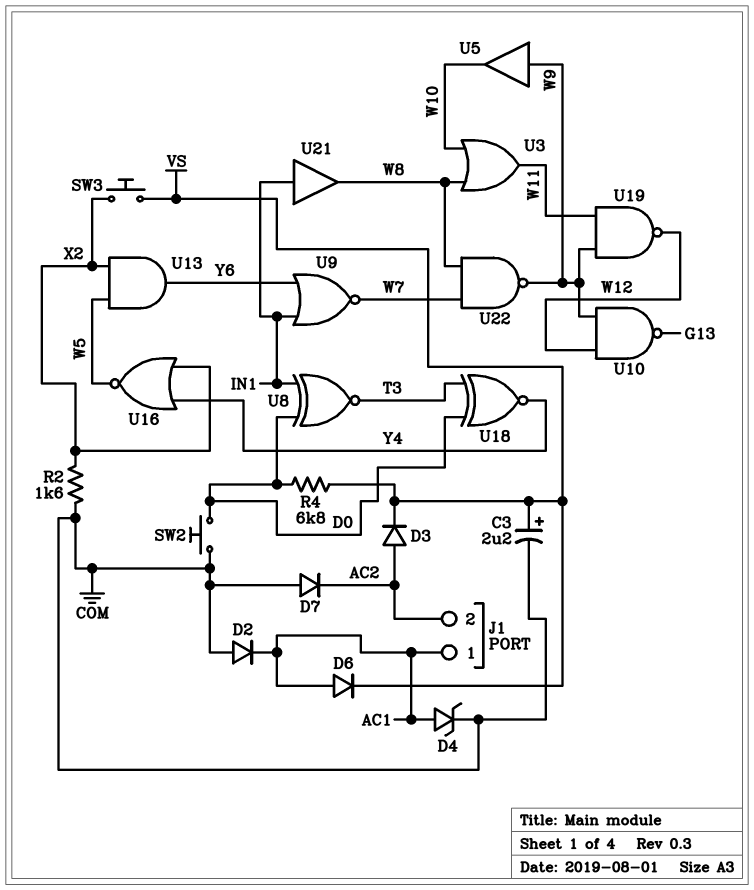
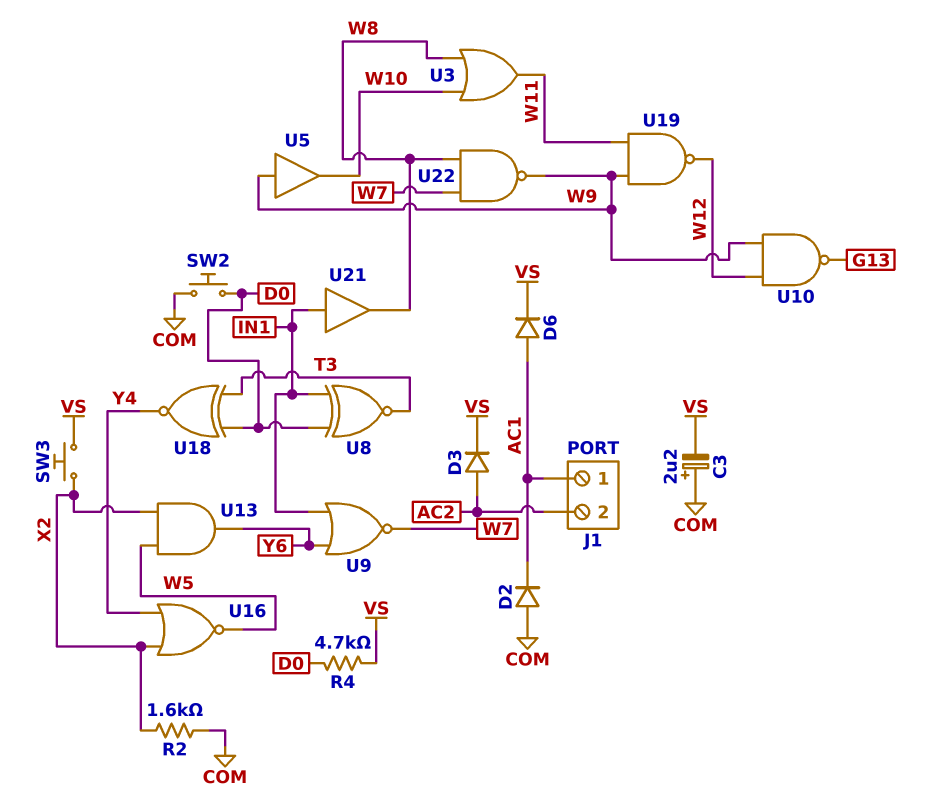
C3: 2.2uF (plus VS, minus COM) -> 2.2uF (plus COM, minus VS)
D4: zener (A AC1, K COM) -> none
D7: diode (A COM, K AC2) -> none
R4: 6.8k (D0, VS) -> 4.7k (D0, VS)

